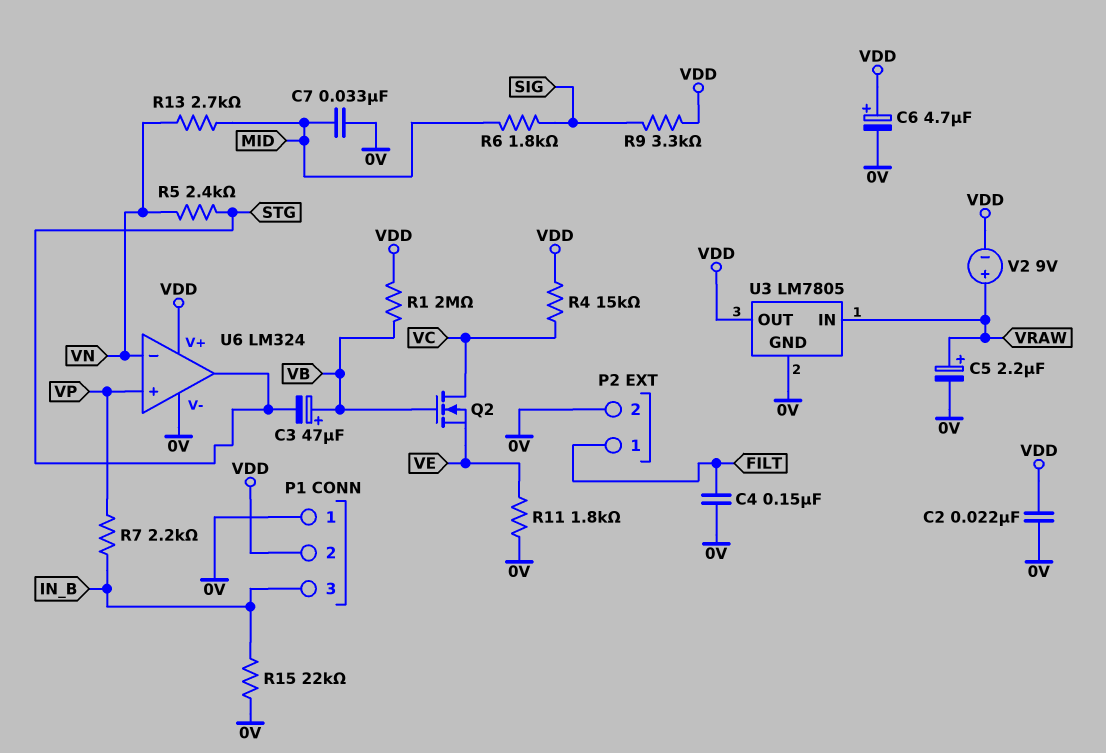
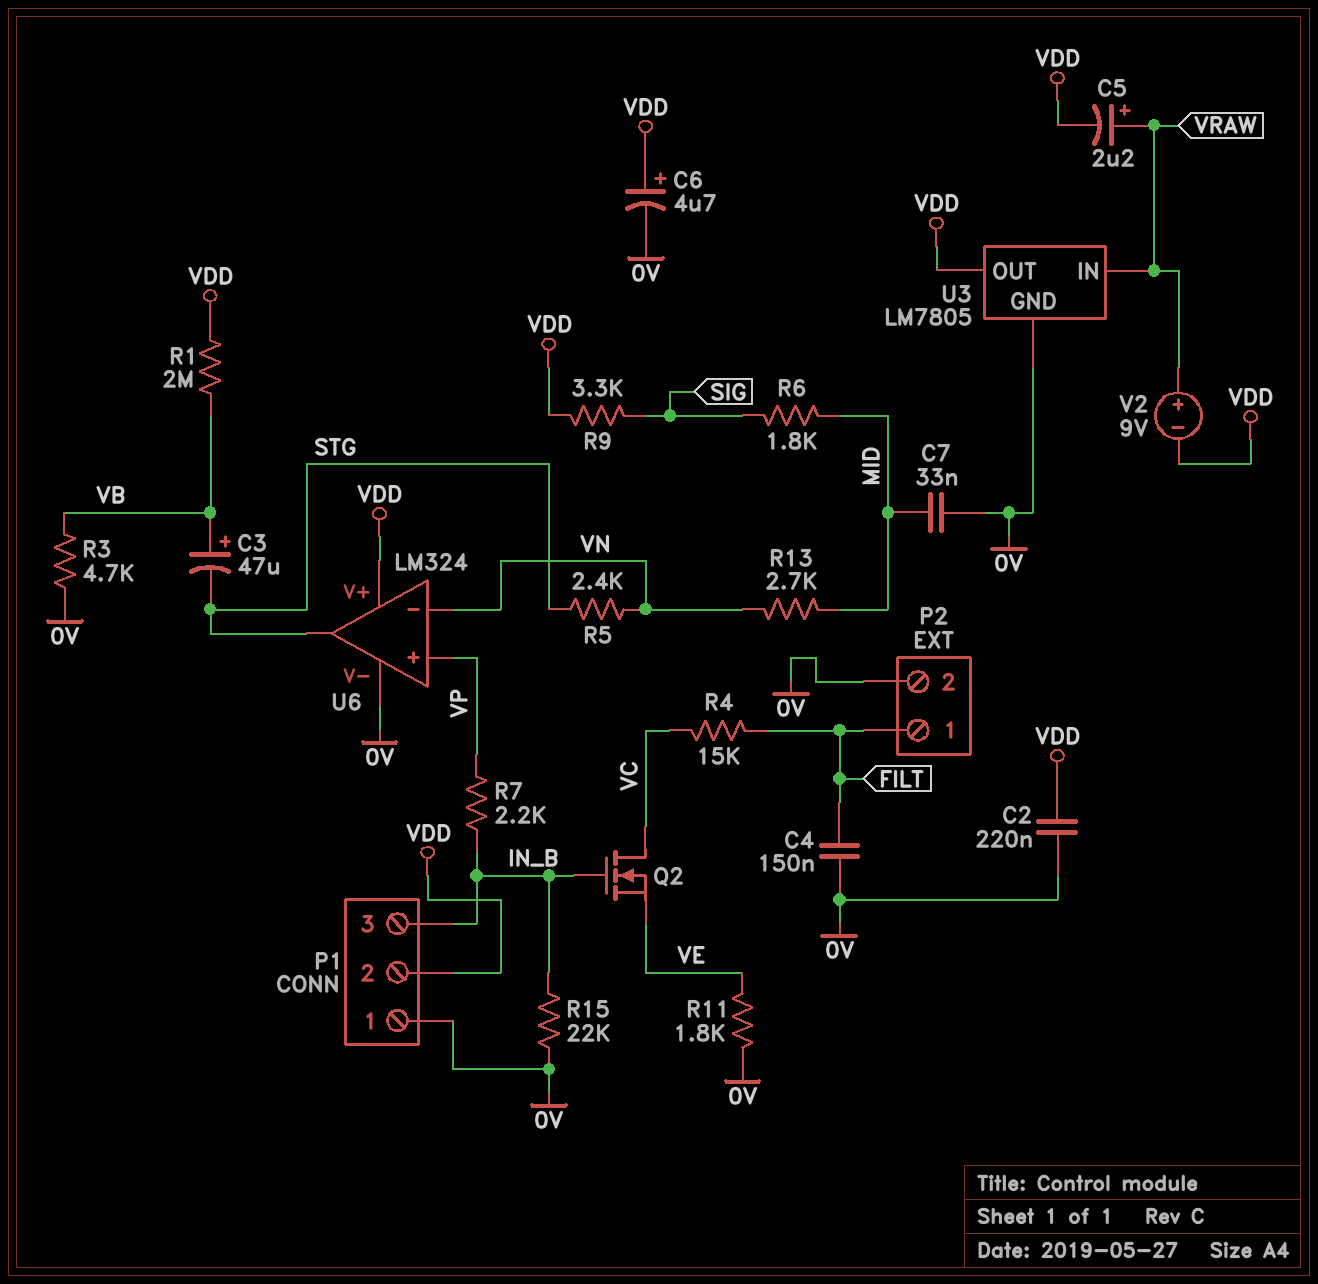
C2: 22nF (0V, VDD) -> 220nF (0V, VDD)
C5: 2.2uF (plus VRAW, minus 0V) -> 2.2uF (plus VRAW, minus VDD)
Q2: NMOS (G VB, D VC, S VE) -> NMOS (G IN_B, D VC, S VE)
R3: none -> 4.7k (0V, VB)
R4: 15k (VC, VDD) -> 15k (FILT, VC)

